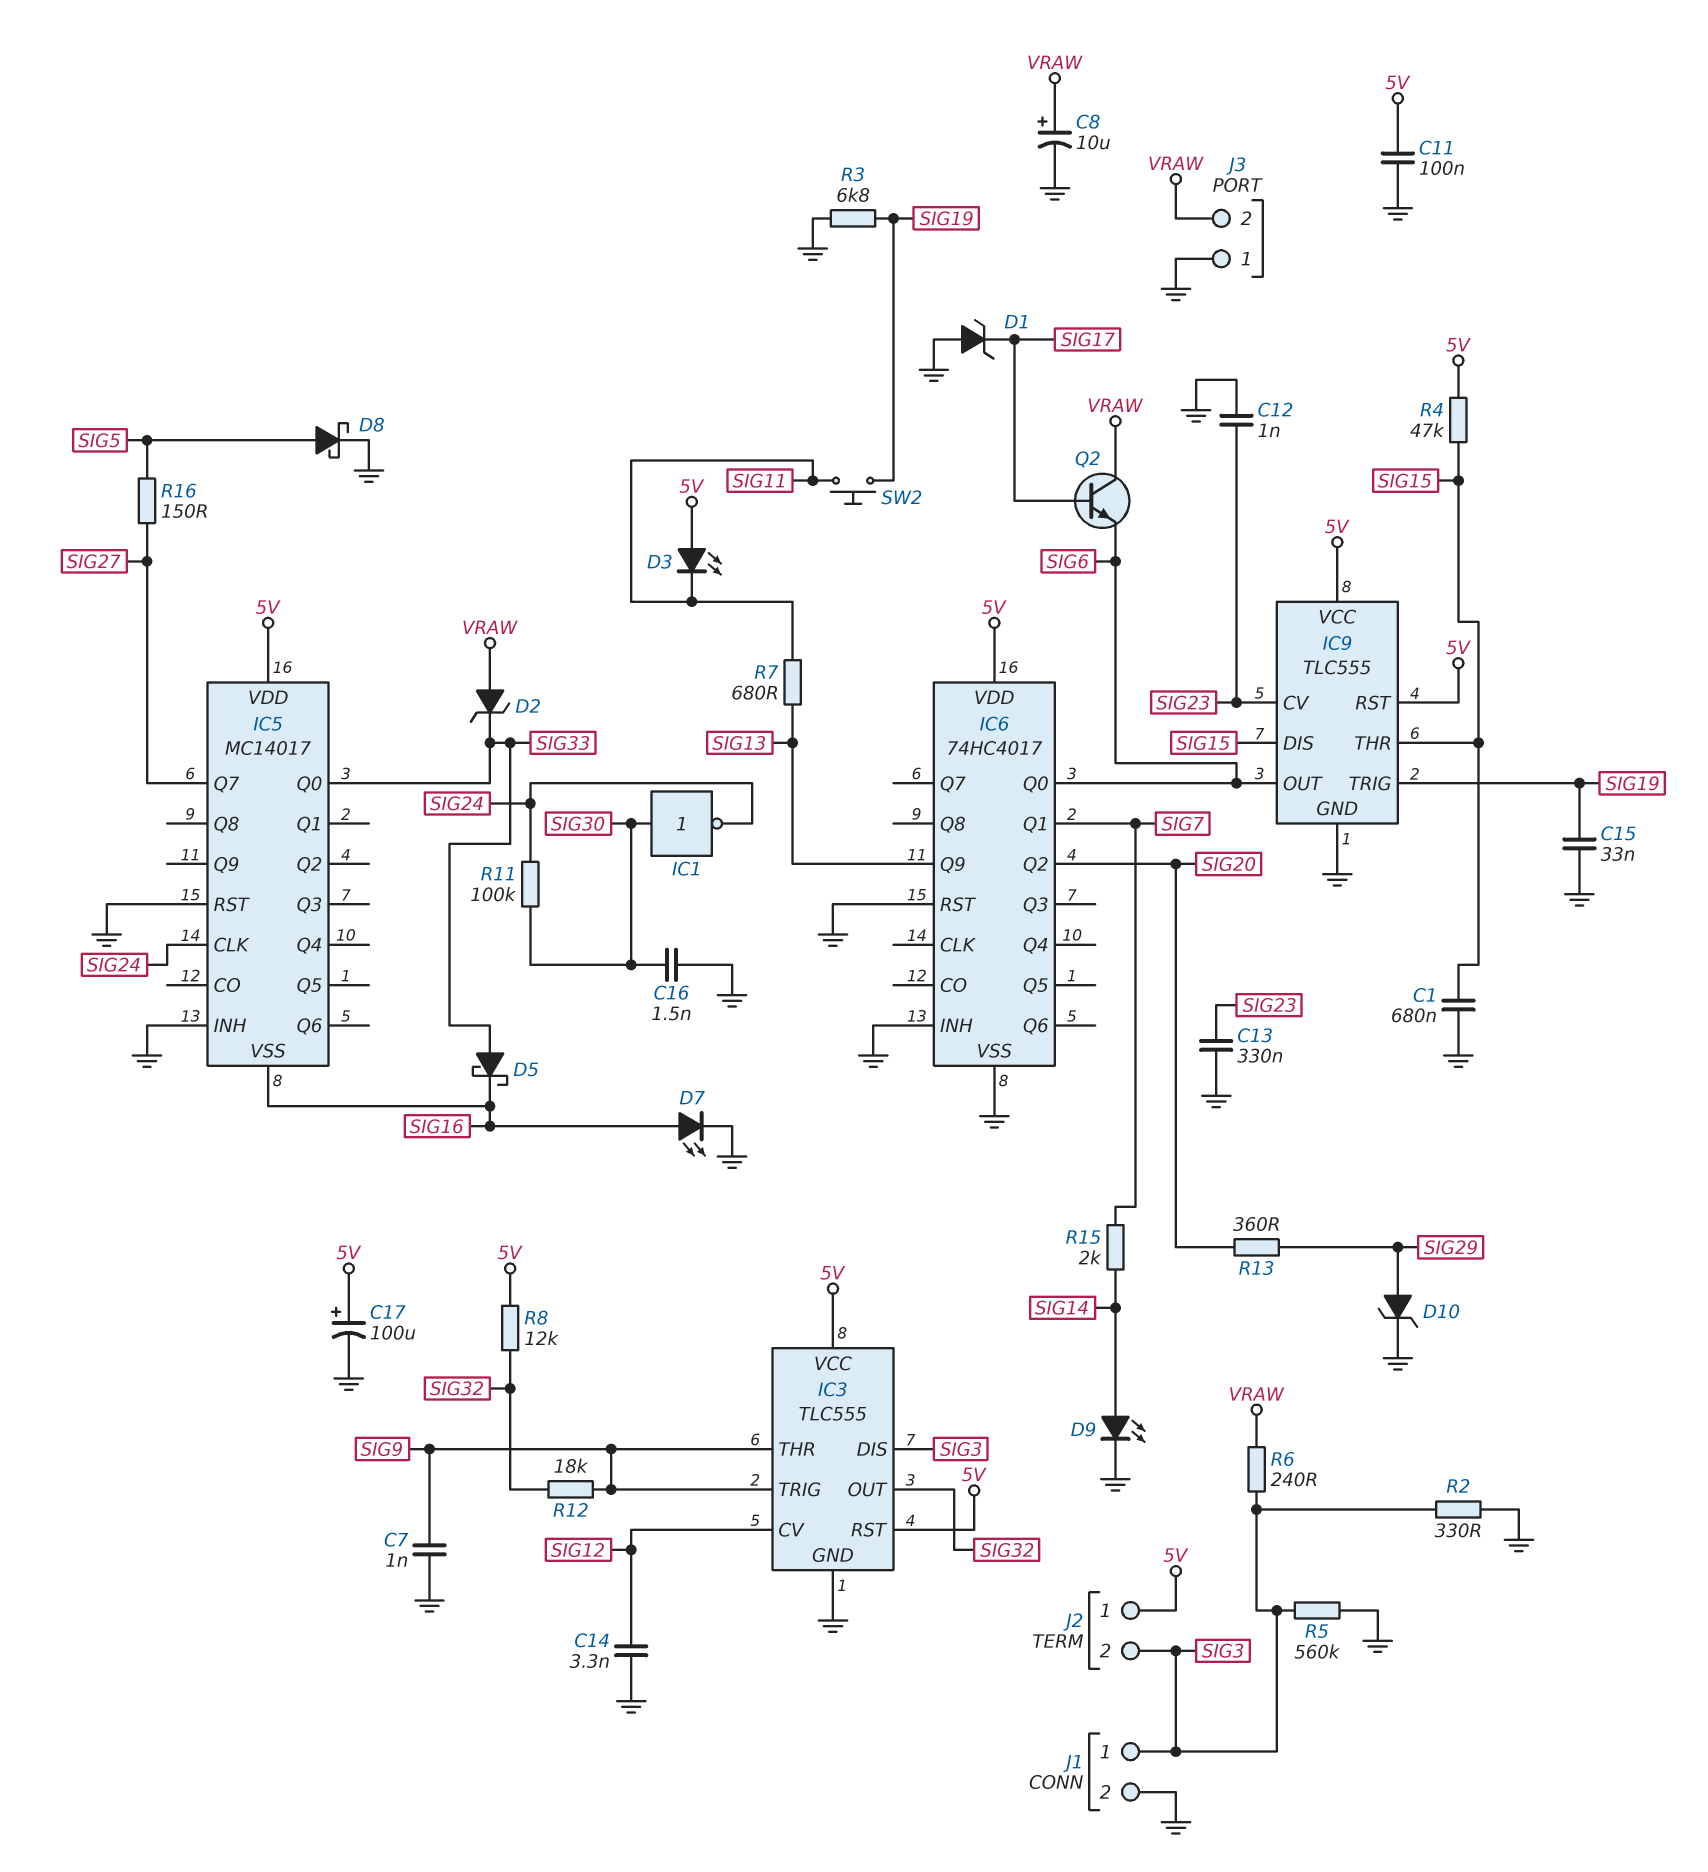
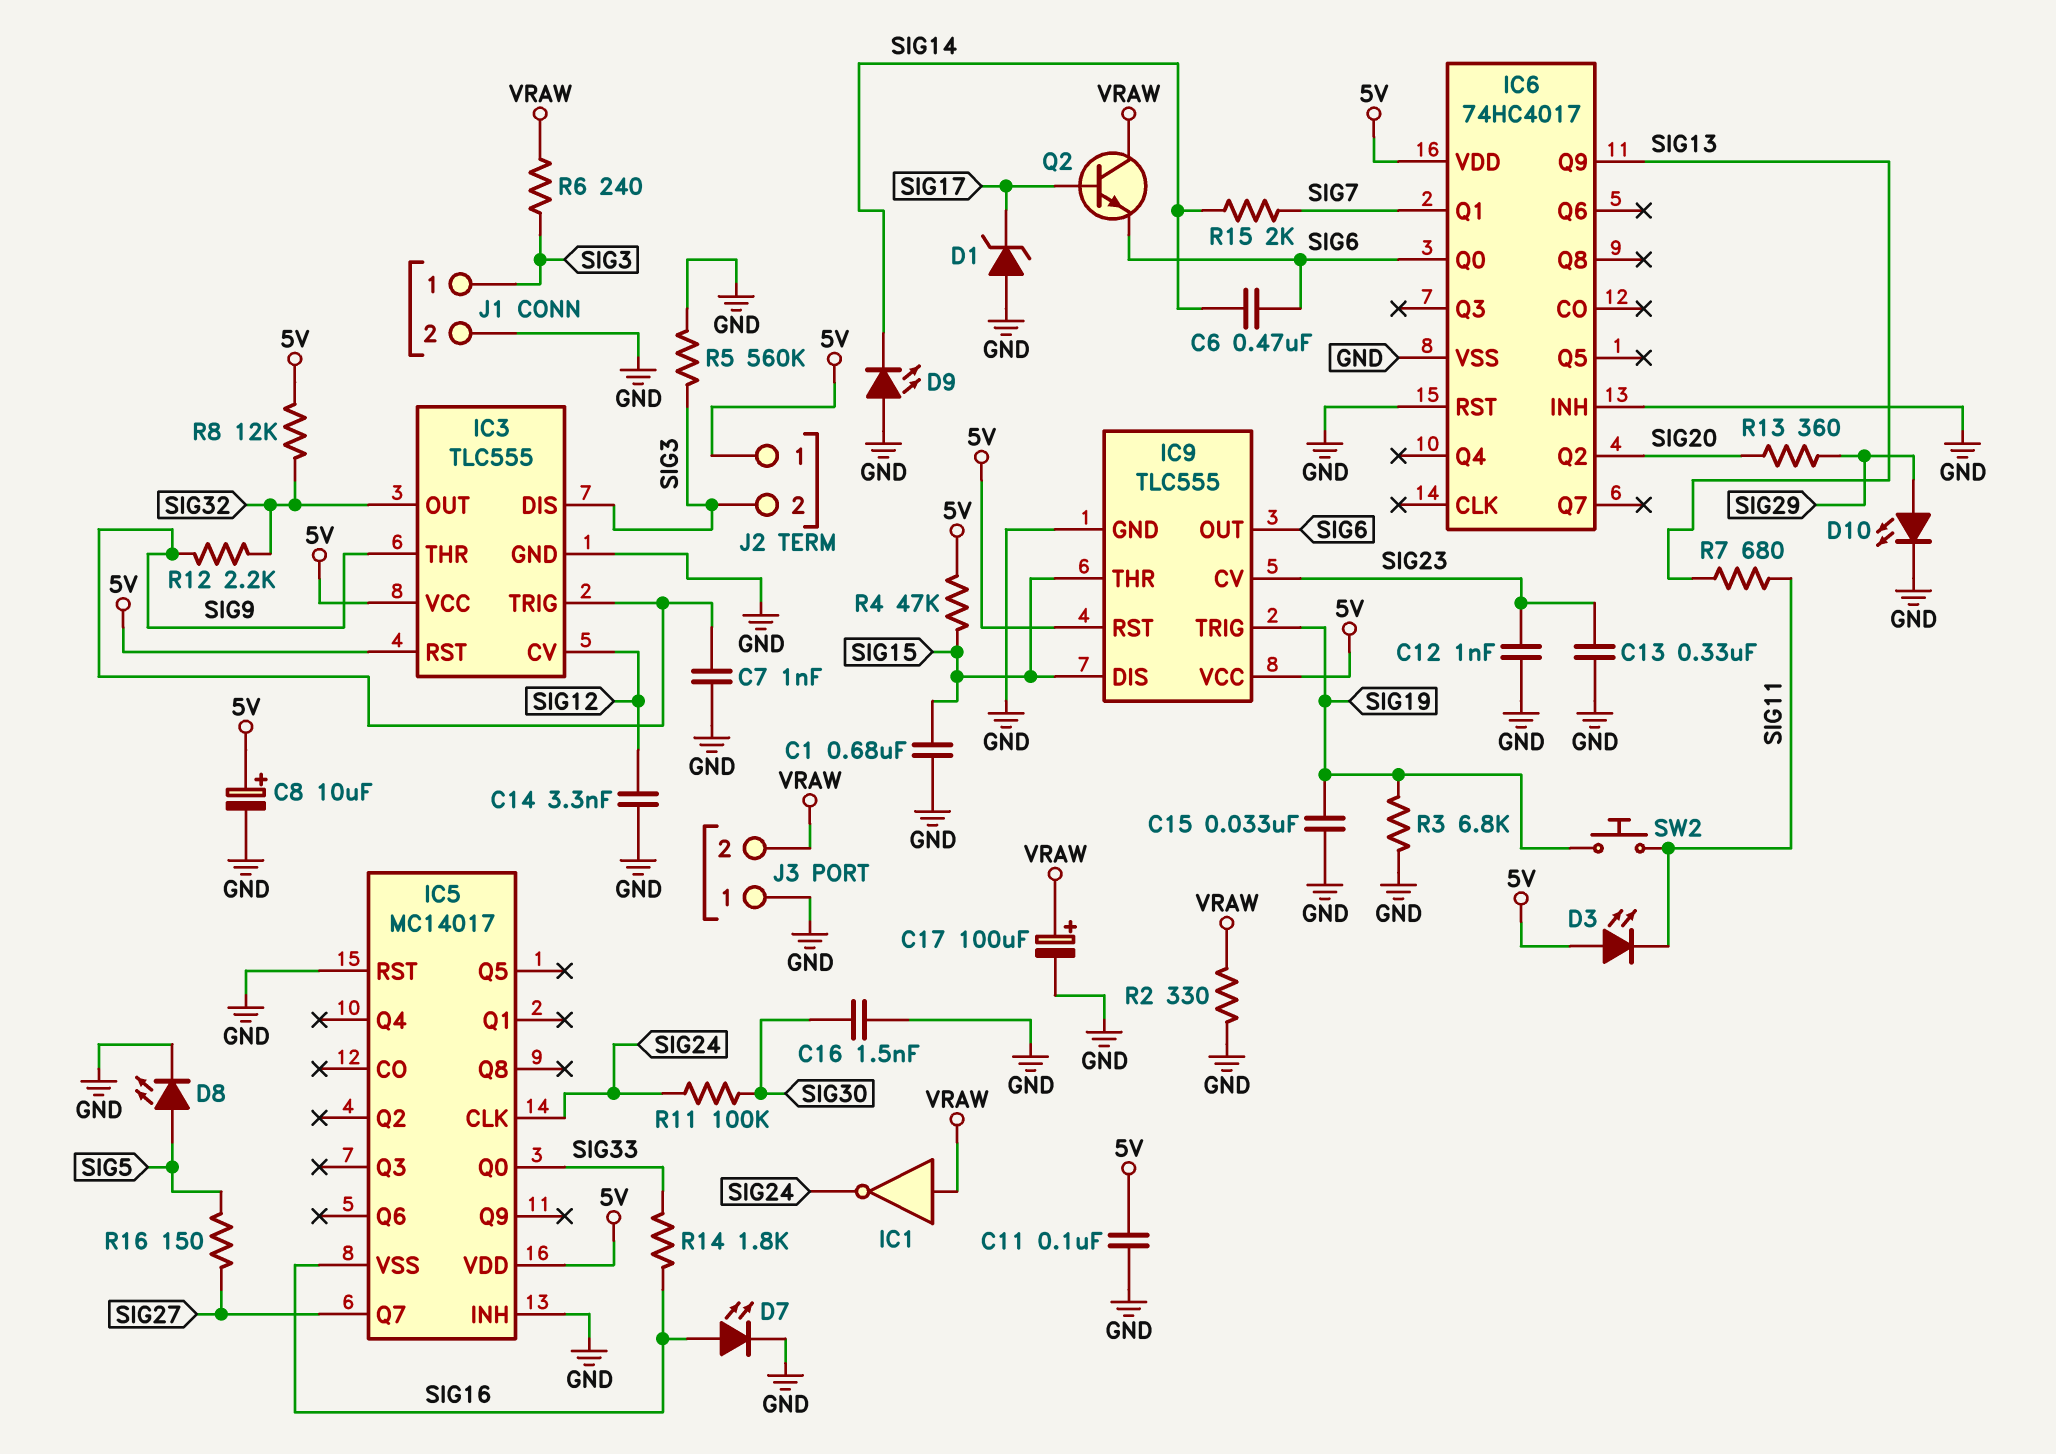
C6: none -> 470nF (SIG6, SIG14)
C8: 10uF (plus VRAW, minus GND) -> 10uF (plus 5V, minus GND)
C17: 100uF (plus 5V, minus GND) -> 100uF (plus VRAW, minus GND)
D2: zener (A VRAW, K SIG33) -> none
D5: schottky (A SIG33, K SIG16) -> none
D8: schottky (A SIG5, K GND) -> LED (A SIG5, K GND)
D9: LED (A SIG14, K GND) -> LED (A GND, K SIG14)
D10: zener (A SIG29, K GND) -> LED (A SIG29, K GND)
IC1: NOT (in SIG30, out SIG24) -> NOT (in VRAW, out SIG24)
R2: 330 (GND, SIG3) -> 330 (GND, VRAW)
R12: 18k (SIG9, SIG32) -> 2.2k (SIG9, SIG32)
R14: none -> 1.8k (SIG16, SIG33)

